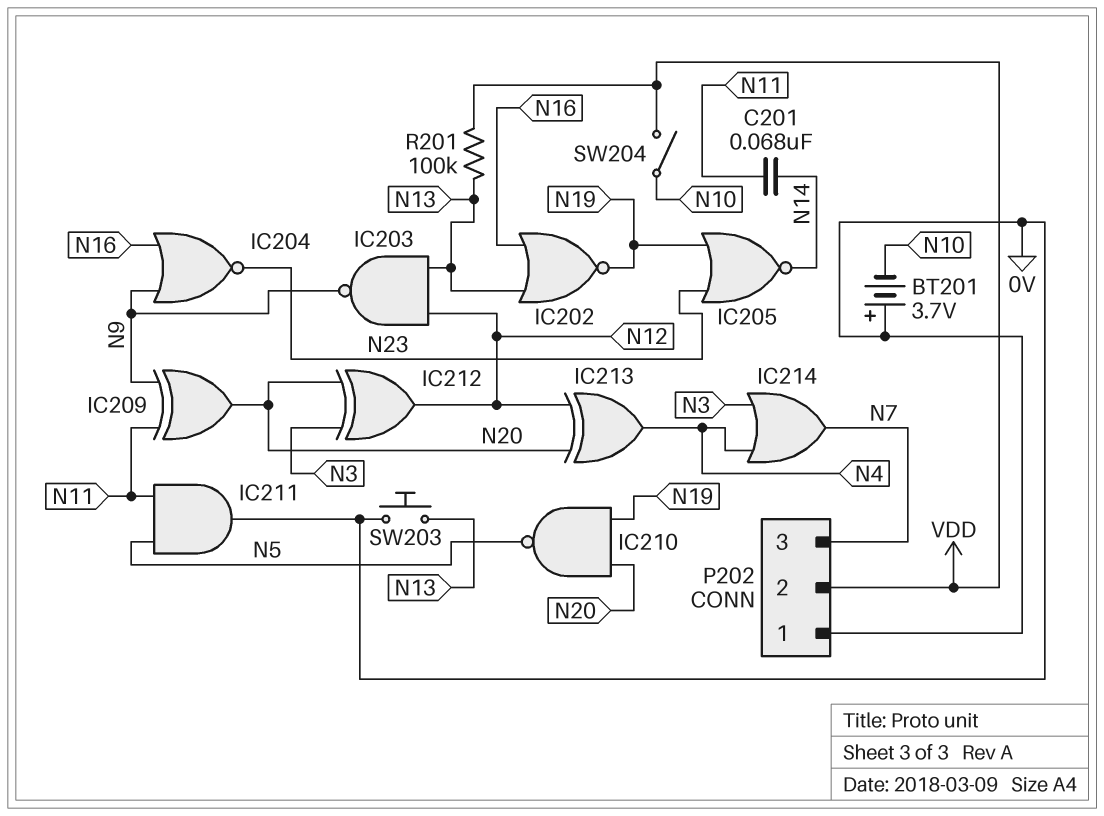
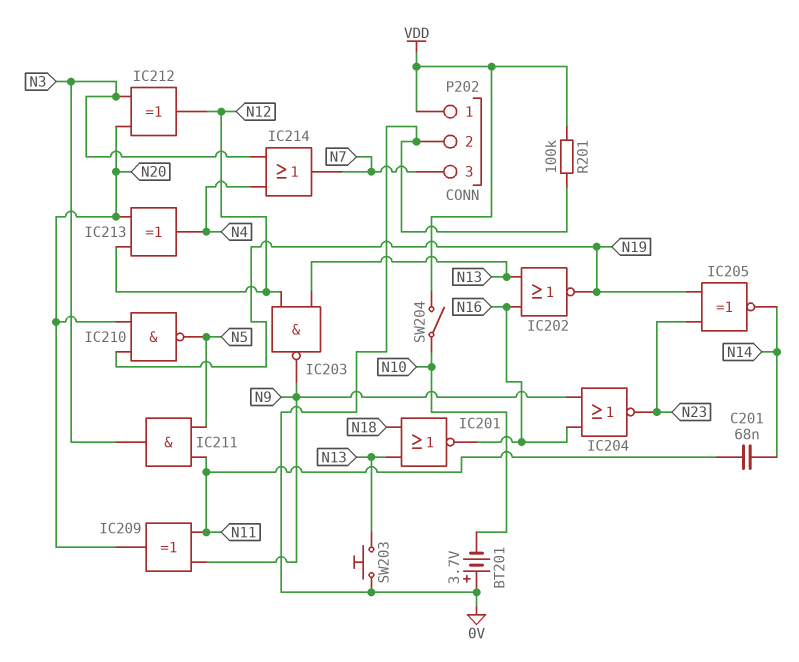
IC201: none -> NOR (in N13, in N18, out N16)
IC205: NOR (in N19, in N23, out N14) -> XNOR (in N19, in N23, out N14)
IC211: AND (in N5, in N11, out 0V) -> AND (in N5, in N11, out N3)
P202 pin 1: 0V -> VDD
P202 pin 2: VDD -> 0V
R201: 100k (N13, VDD) -> 100k (0V, VDD)

